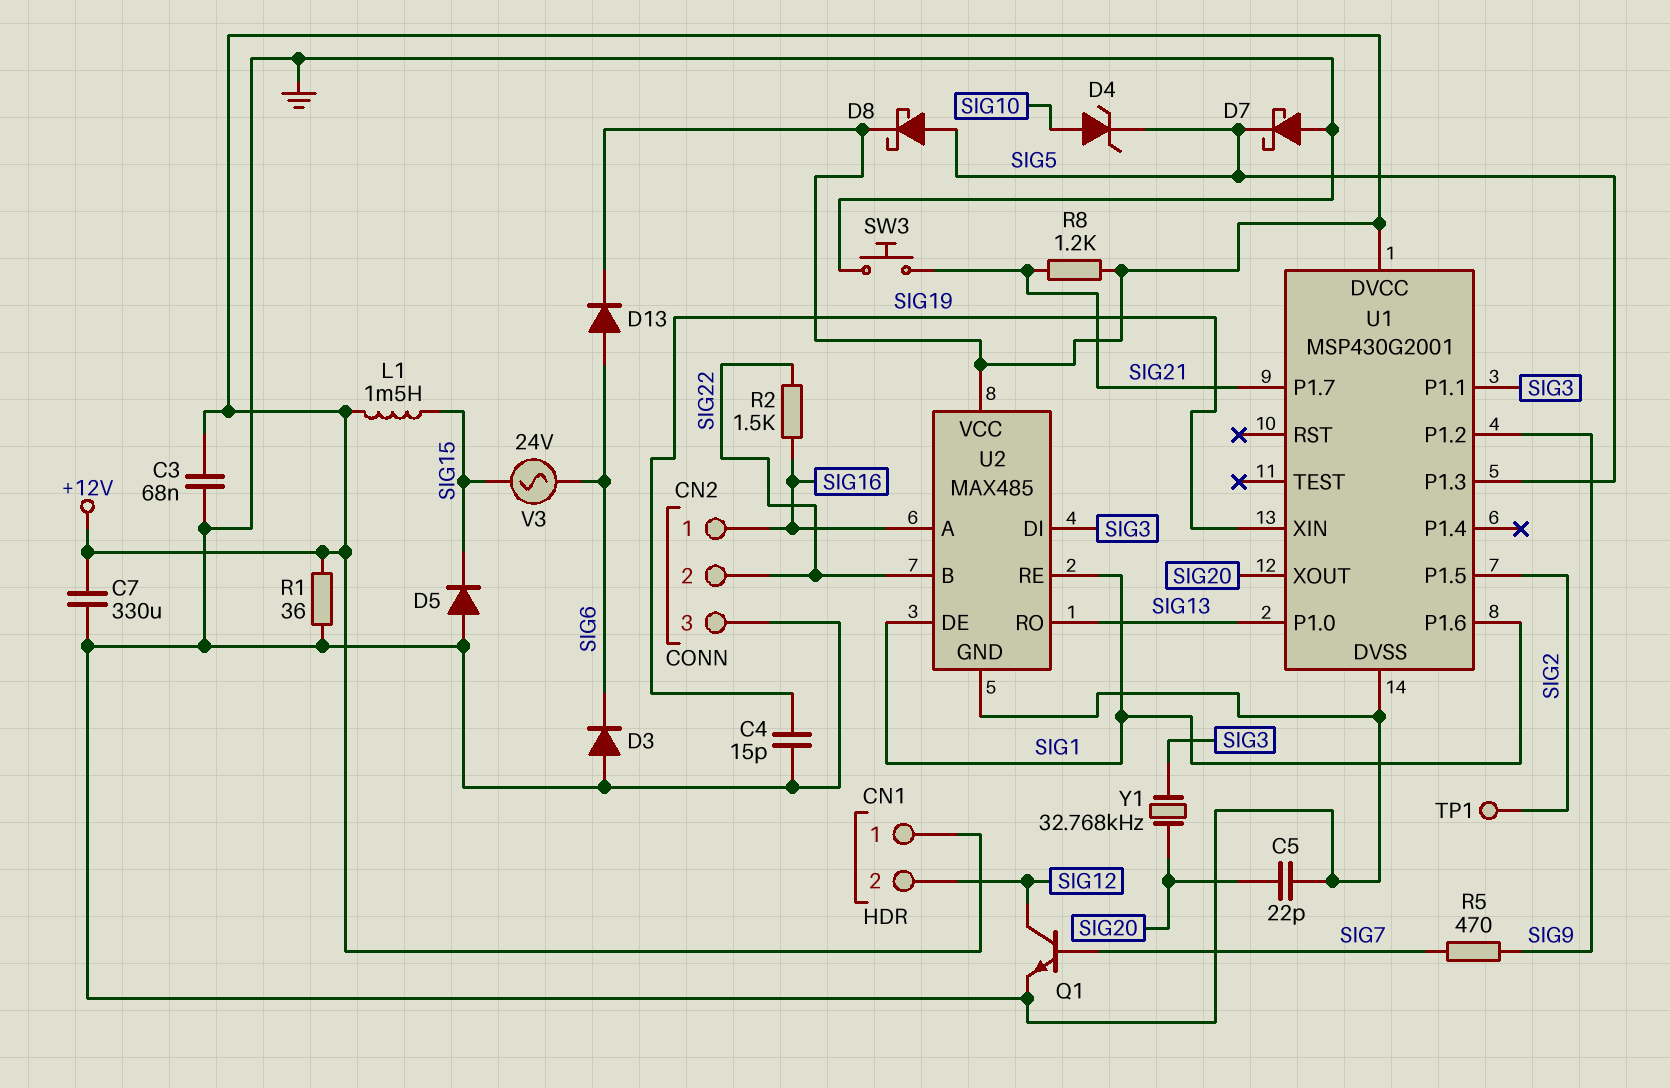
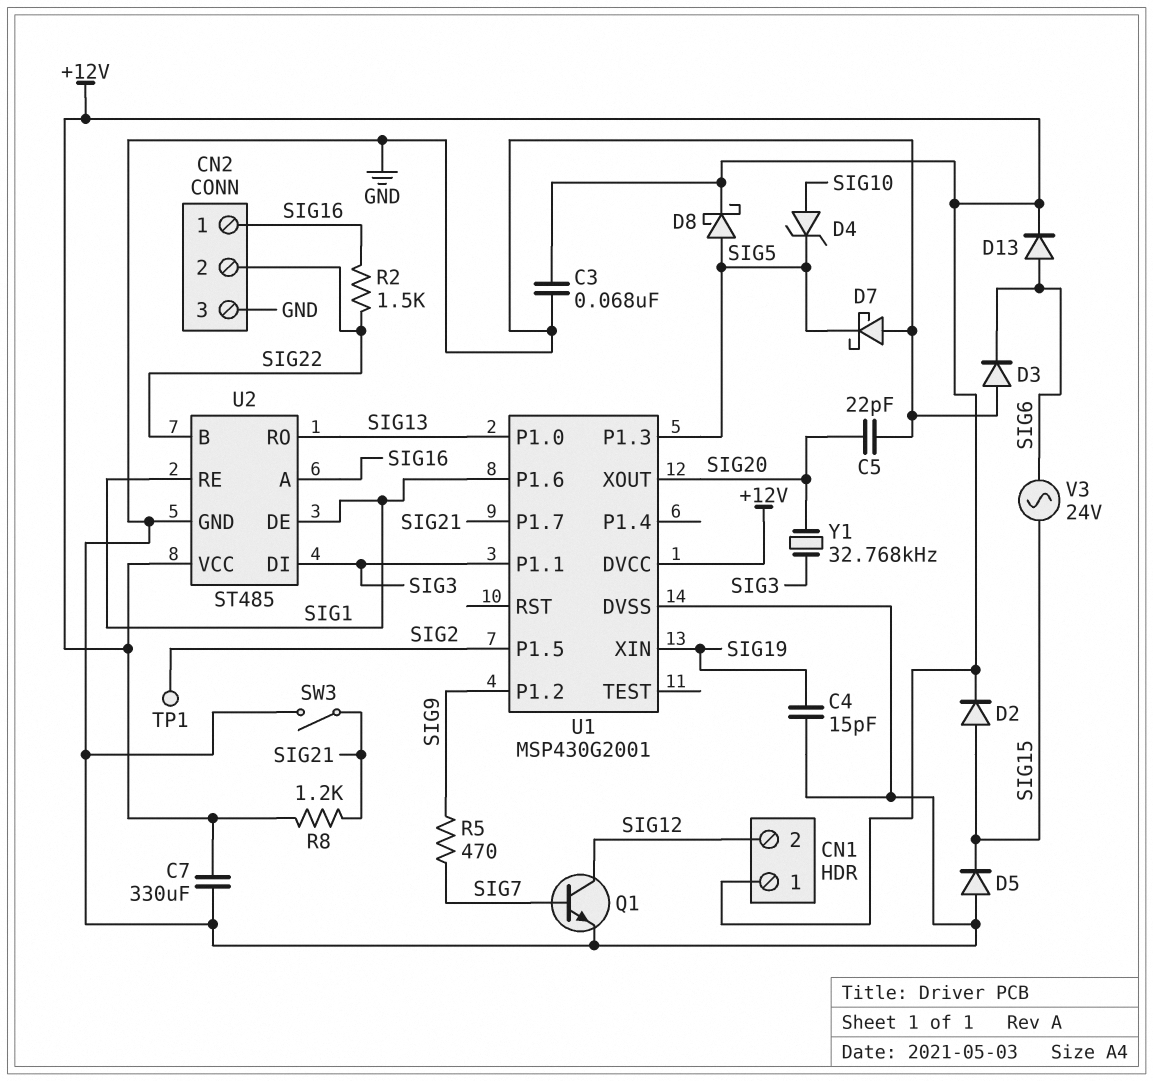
D2: none -> diode (A SIG15, K +12V)
L1: 1.5mH (+12V, SIG15) -> none
R1: 36 (+12V, GND) -> none
SW3: button (GND, SIG21) -> switch (GND, SIG21)
U2: MAX485 -> ST485

